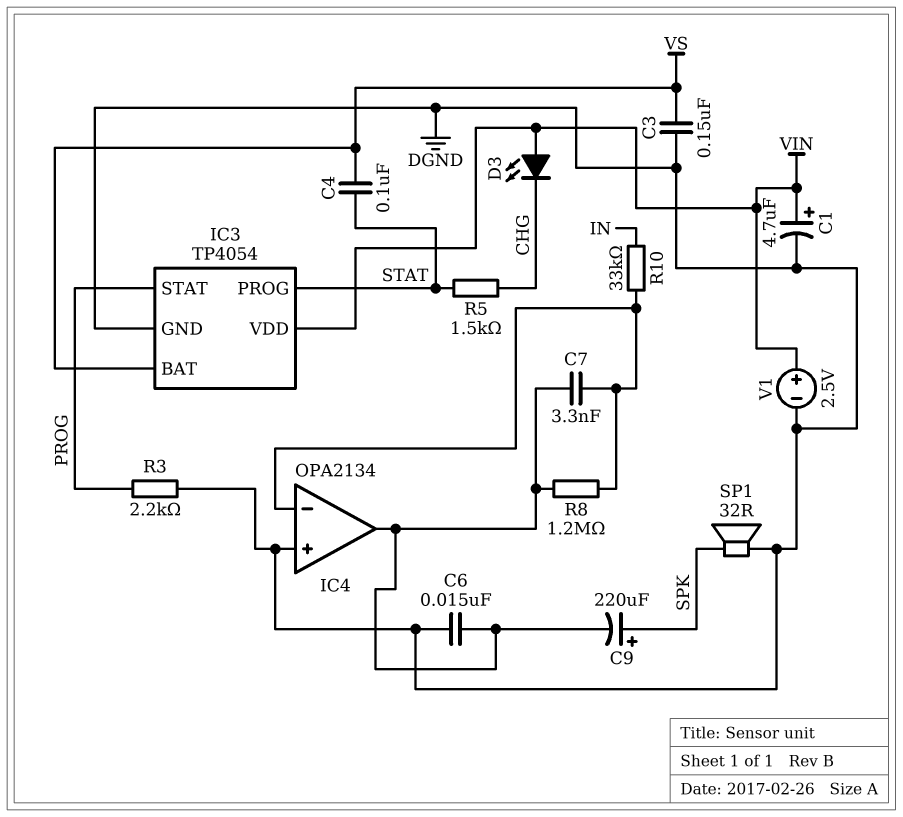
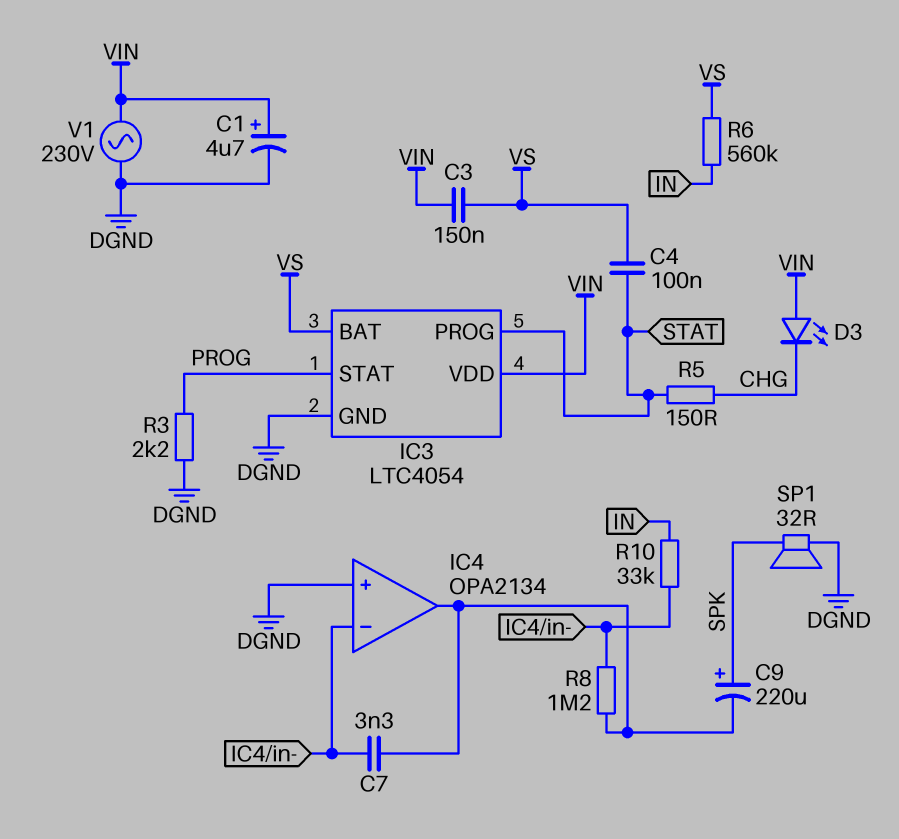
C3: 150nF (DGND, VS) -> 150nF (VIN, VS)
C6: 15nF (DGND, IC4/out) -> none
IC3: TP4054 -> LTC4054
R5: 1.5k (CHG, STAT) -> 150 (CHG, STAT)
R6: none -> 560k (IN, VS)
V1: 2.5V (plus VIN, minus DGND) -> AC 230V (DGND, VIN)

